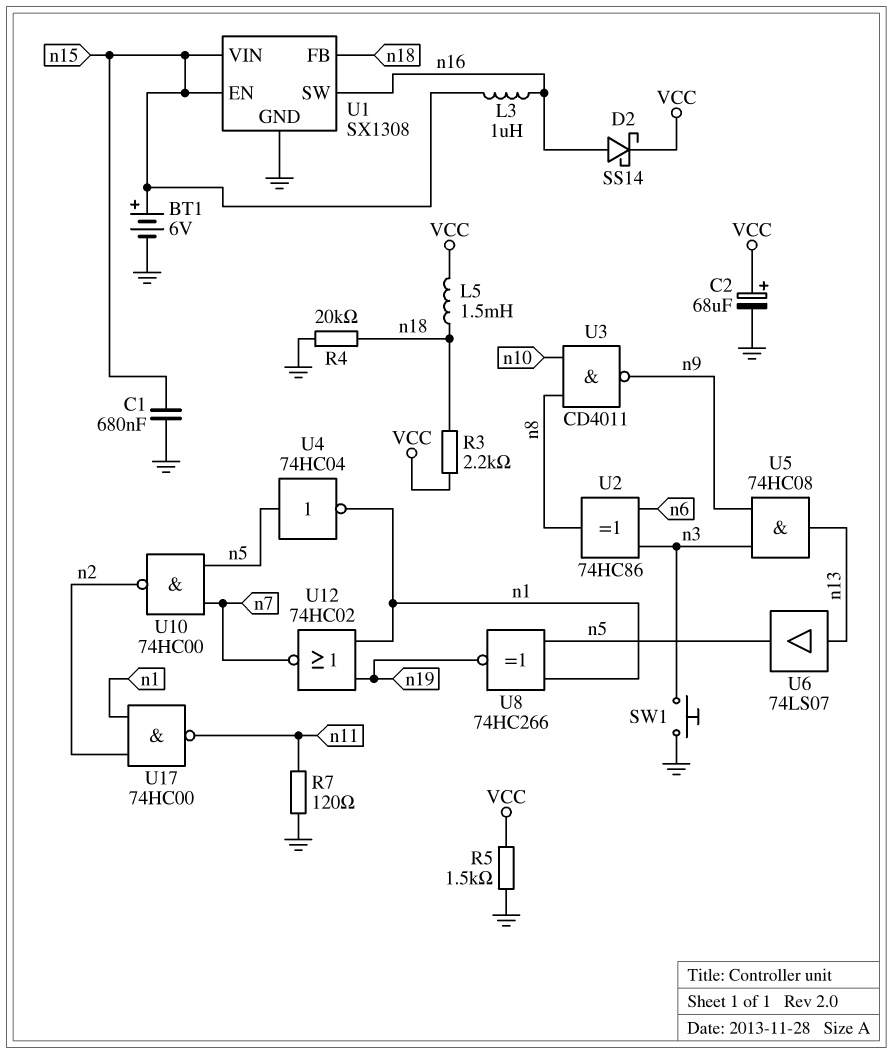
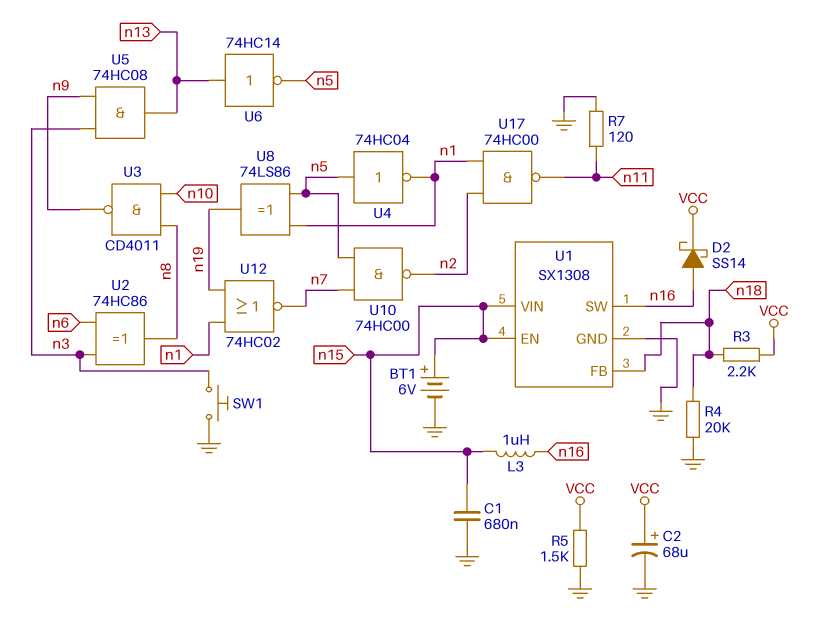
L5: 1.5mH (VCC, n18) -> none
U6: buffer 74LS07 (in n13, out n5) -> NOT 74HC14 (in n13, out n5)
U8: XNOR 74HC266 (in n1, in n5, out n19) -> XOR 74LS86 (in n1, in n5, out n19)

